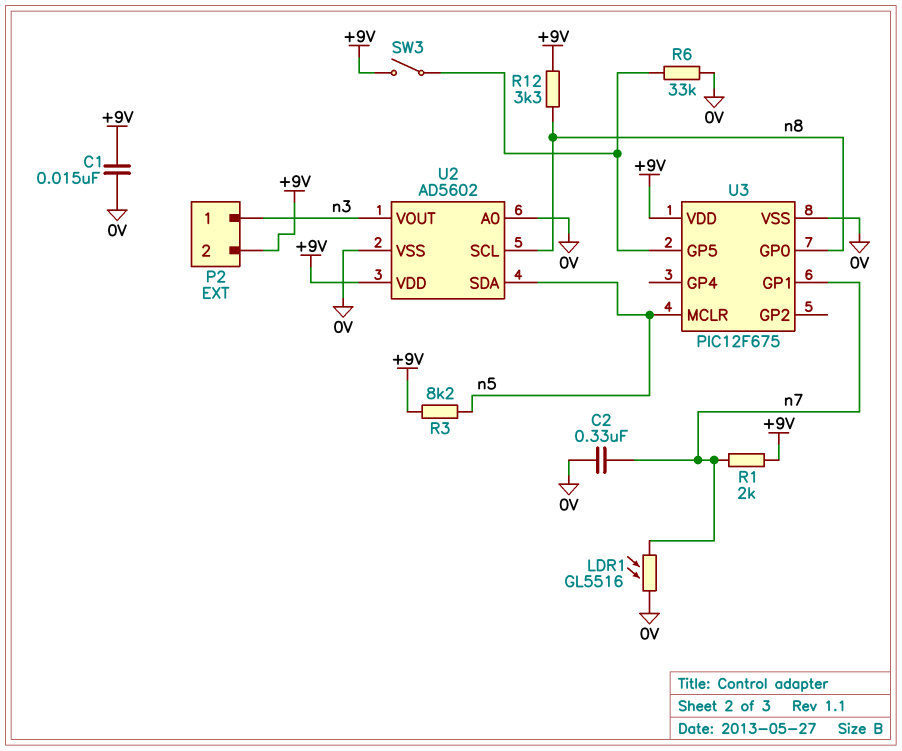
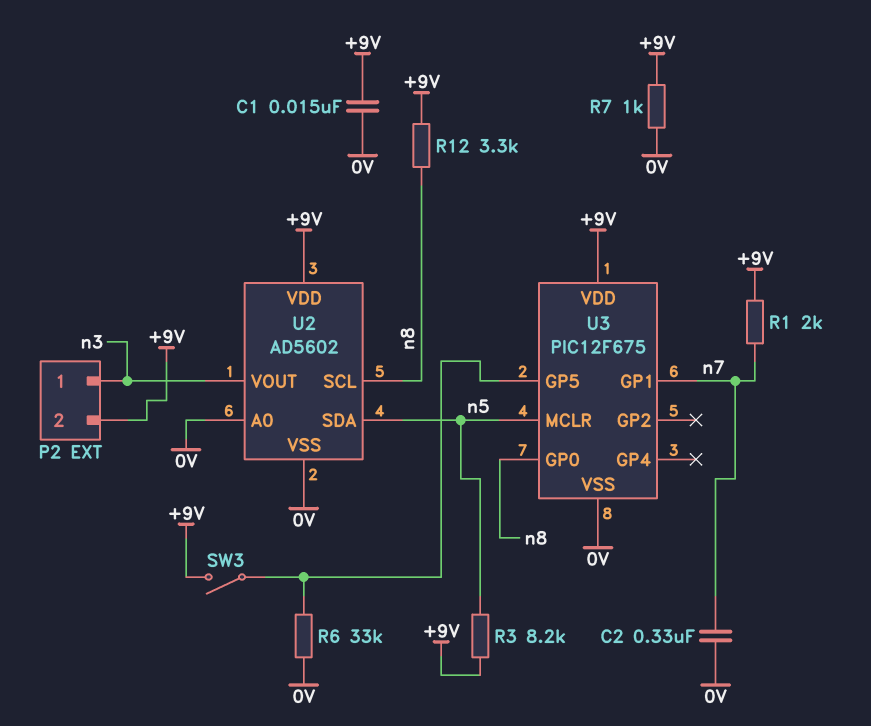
LDR1: GL5516 (0V, n7) -> none
R7: none -> 1k (+9V, 0V)

